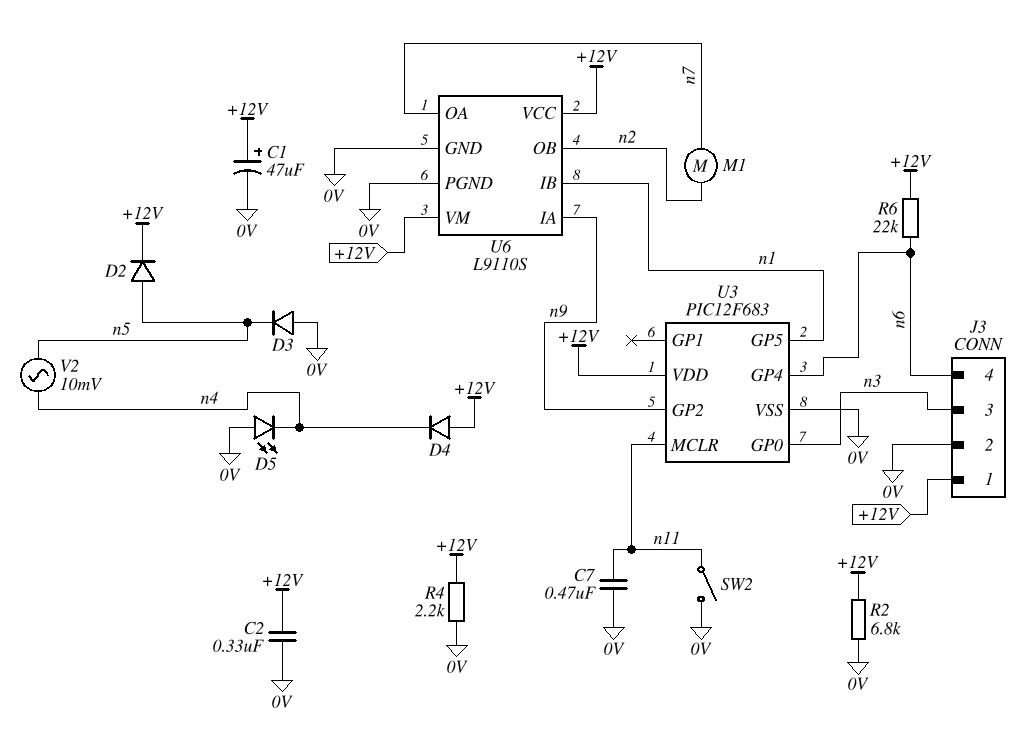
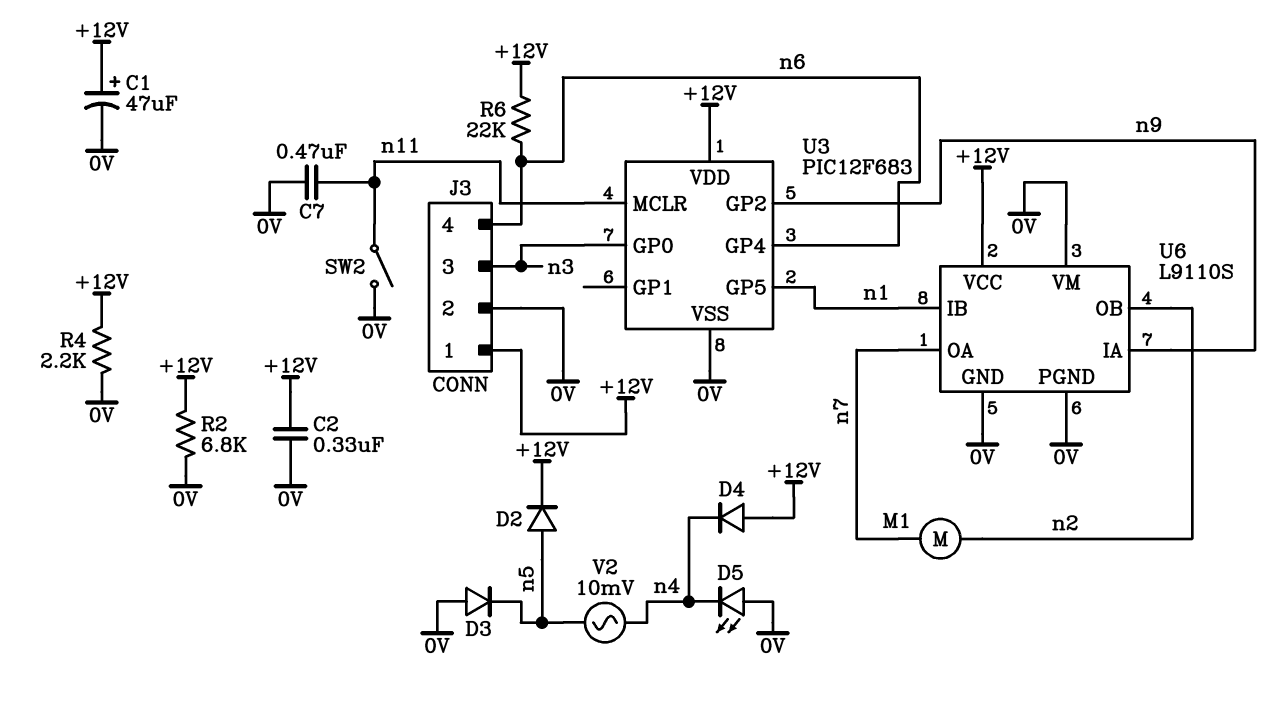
U6 pin VM: +12V -> 0V

